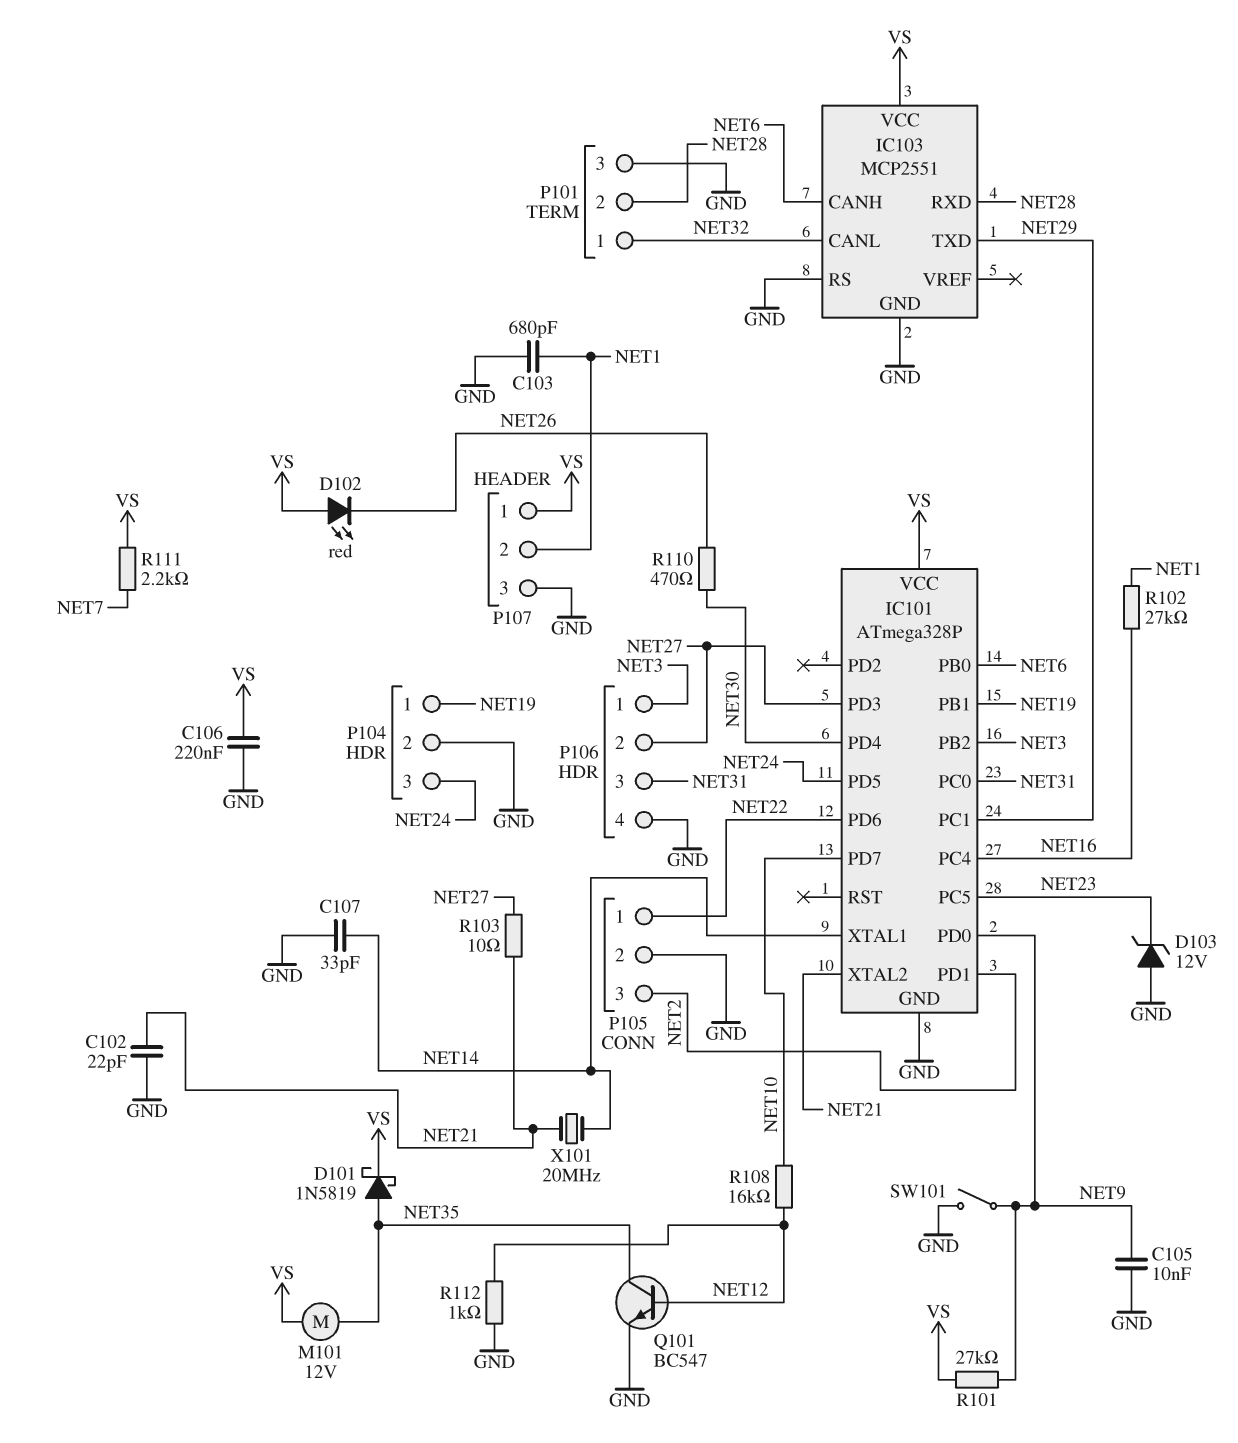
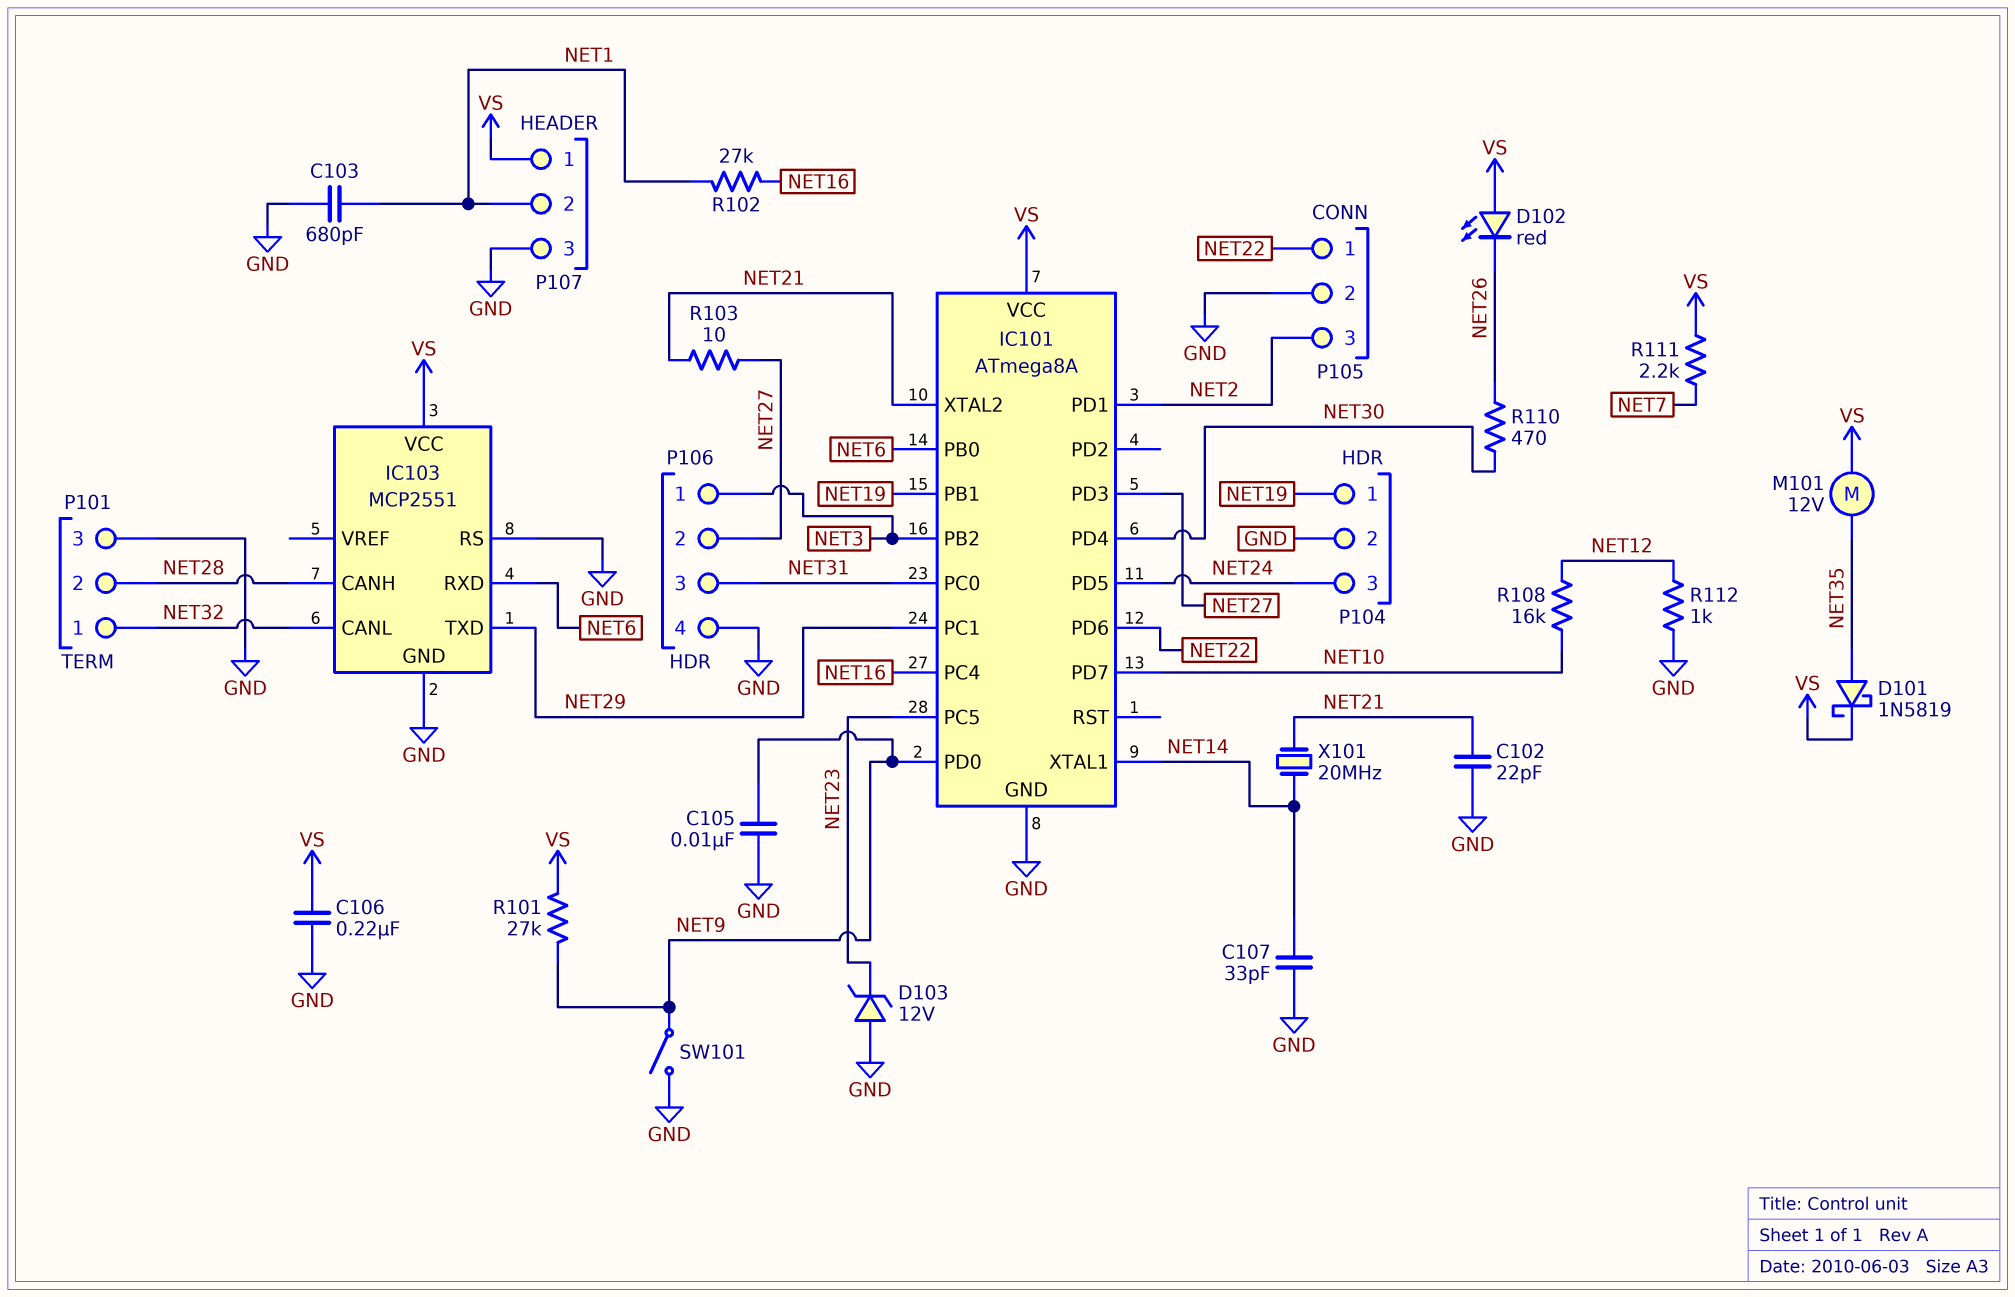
IC101: ATmega328P -> ATmega8A
IC103 pin CANH: NET6 -> NET28
IC103 pin RXD: NET28 -> NET6
Q101: NPN BC547 (B NET12, C NET35, E GND) -> none

